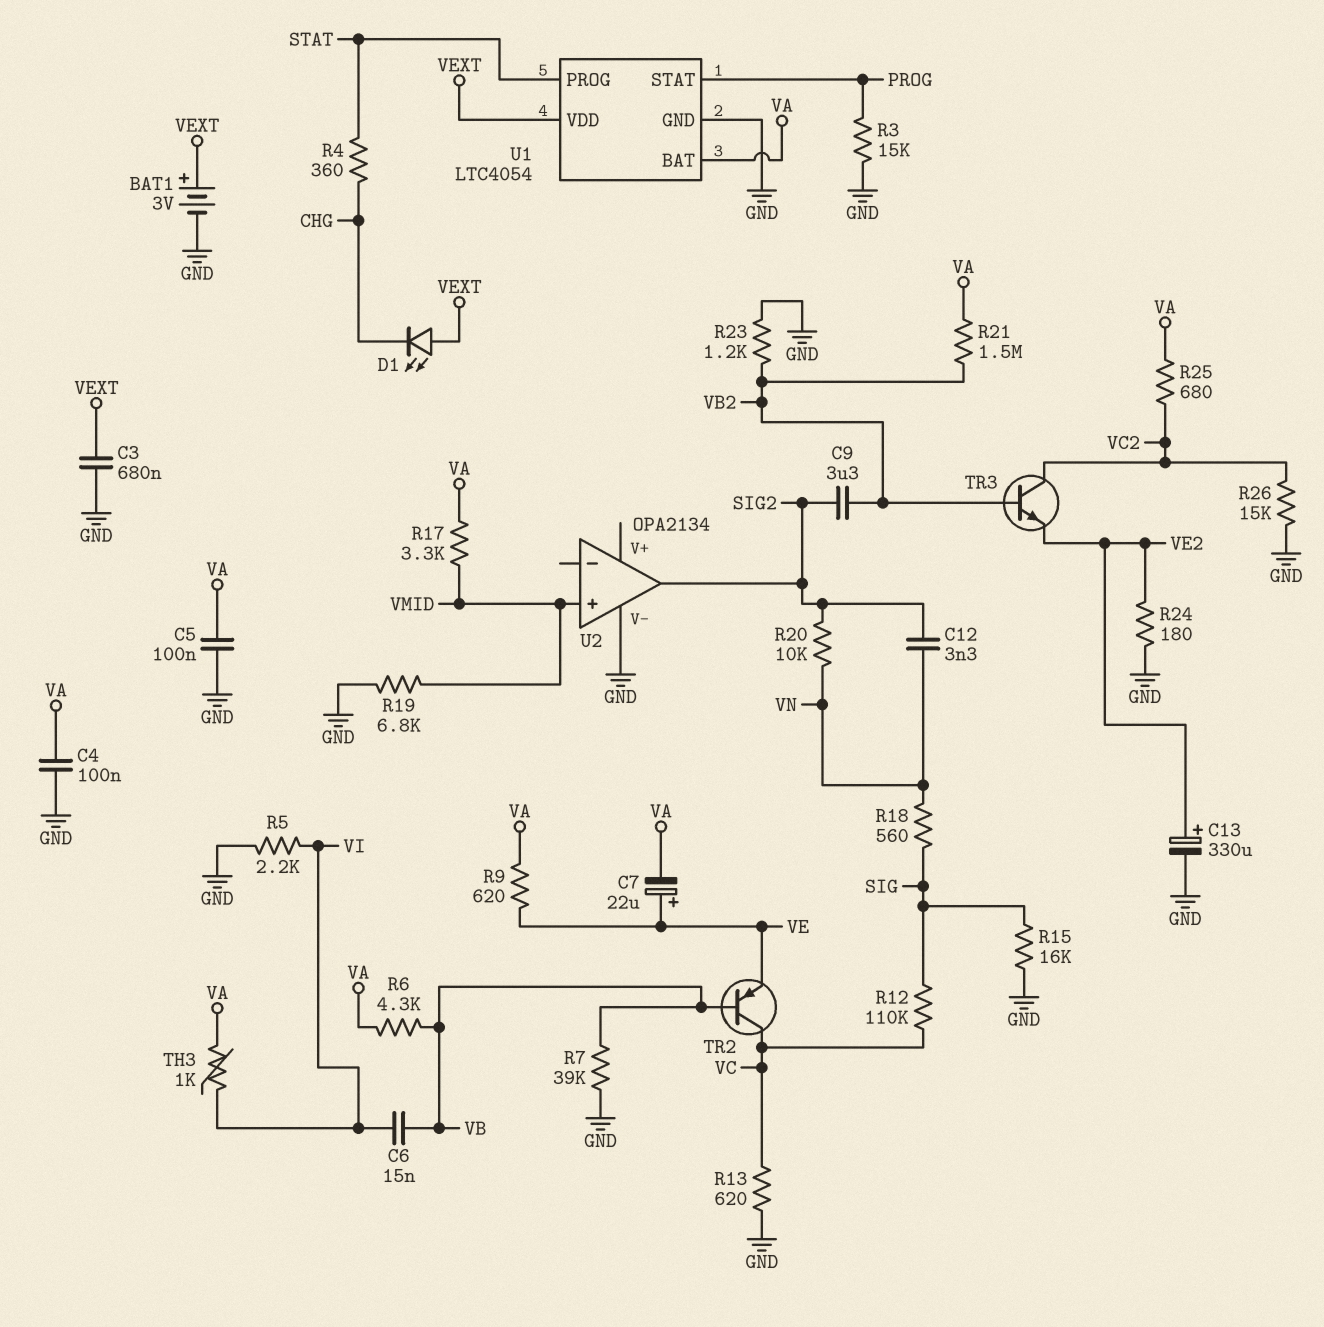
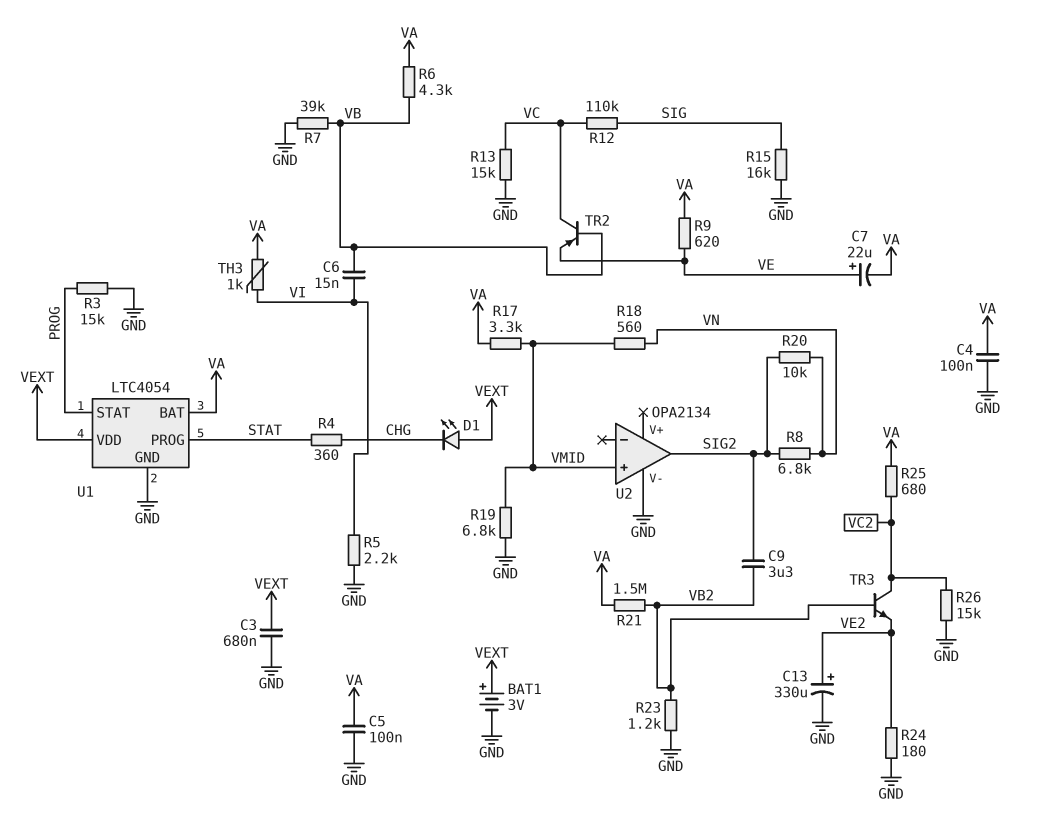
C12: 3.3nF (SIG2, VN) -> none
R8: none -> 6.8k (SIG2, VN)
R13: 620 (GND, VC) -> 15k (GND, VC)
R18: 560 (SIG, VN) -> 560 (VMID, VN)

